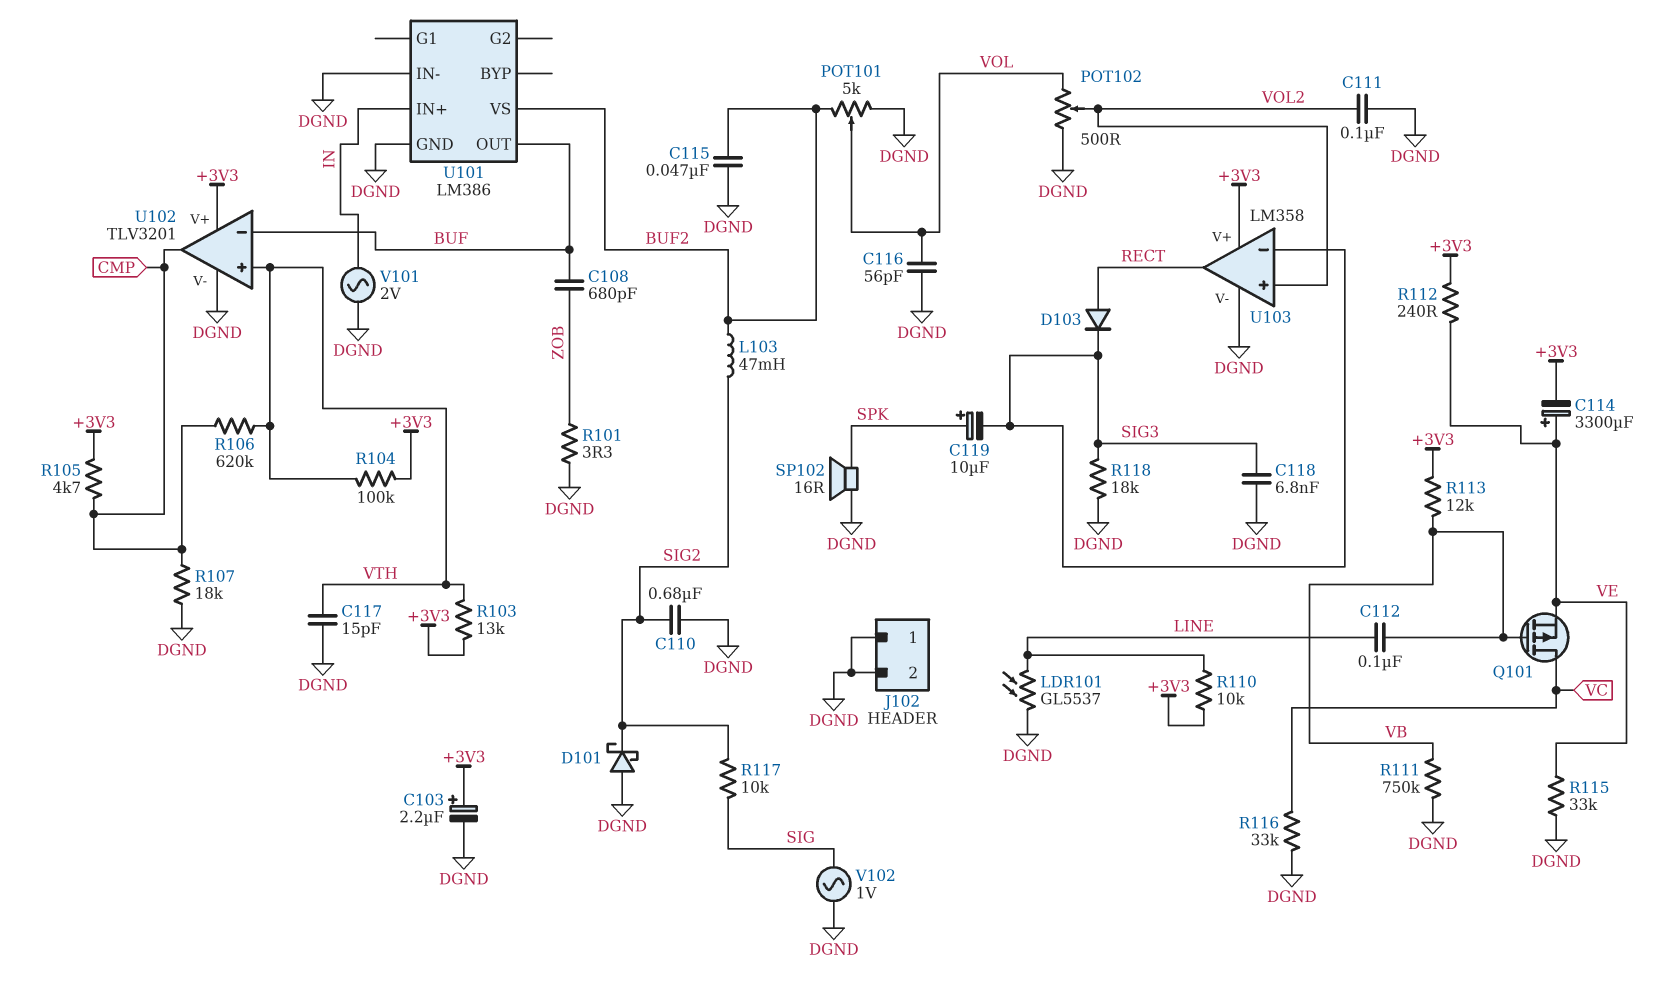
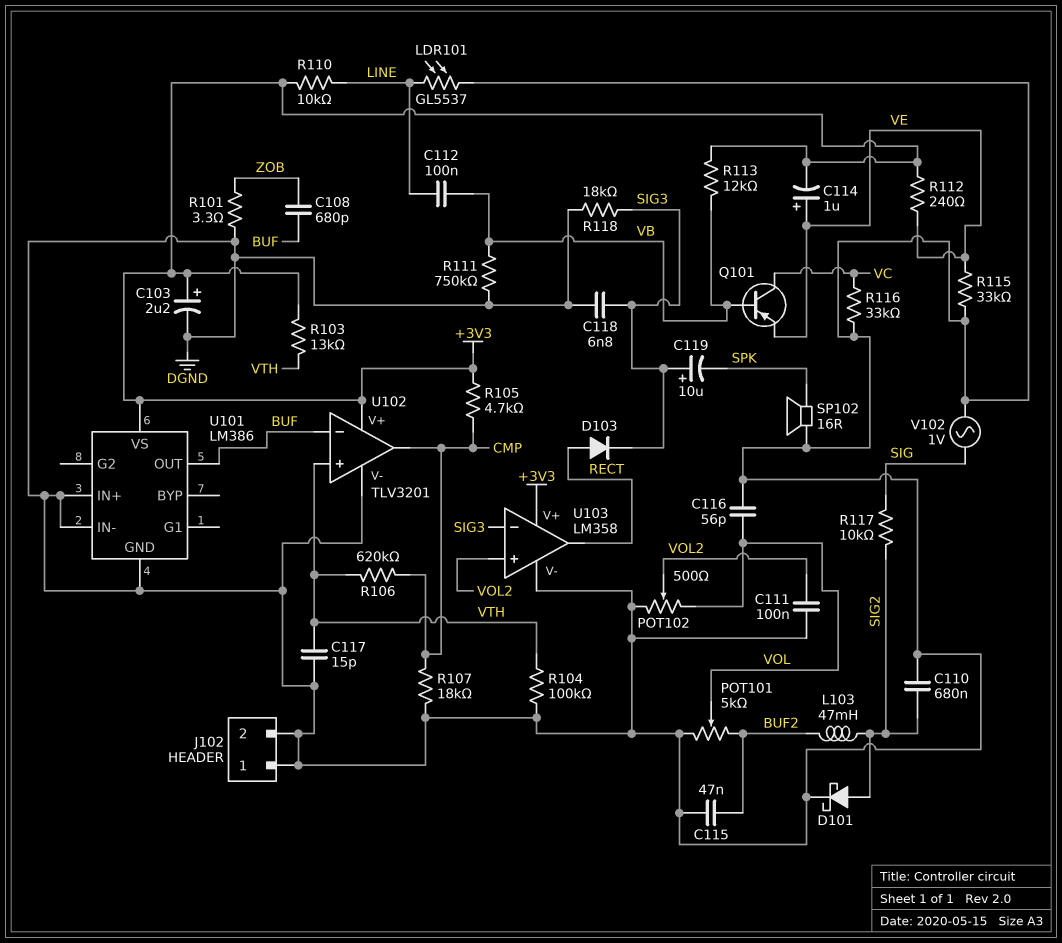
C114: 3300uF (plus VE, minus +3V3) -> 1uF (plus VE, minus +3V3)
C119: 10uF (plus SPK, minus SIG3) -> 10uF (plus SIG3, minus SPK)
D101: schottky (A DGND, K SIG2) -> schottky (A SIG2, K DGND)
Q101: PMOS (G VB, D VC, S VE) -> PNP (B VB, C VC, E VE)
R104: 100k (+3V3, VTH) -> 100k (DGND, VTH)
U101 pin IN+: IN -> DGND
U101 pin VS: BUF2 -> +3V3
V101: AC 2V (DGND, IN) -> none

